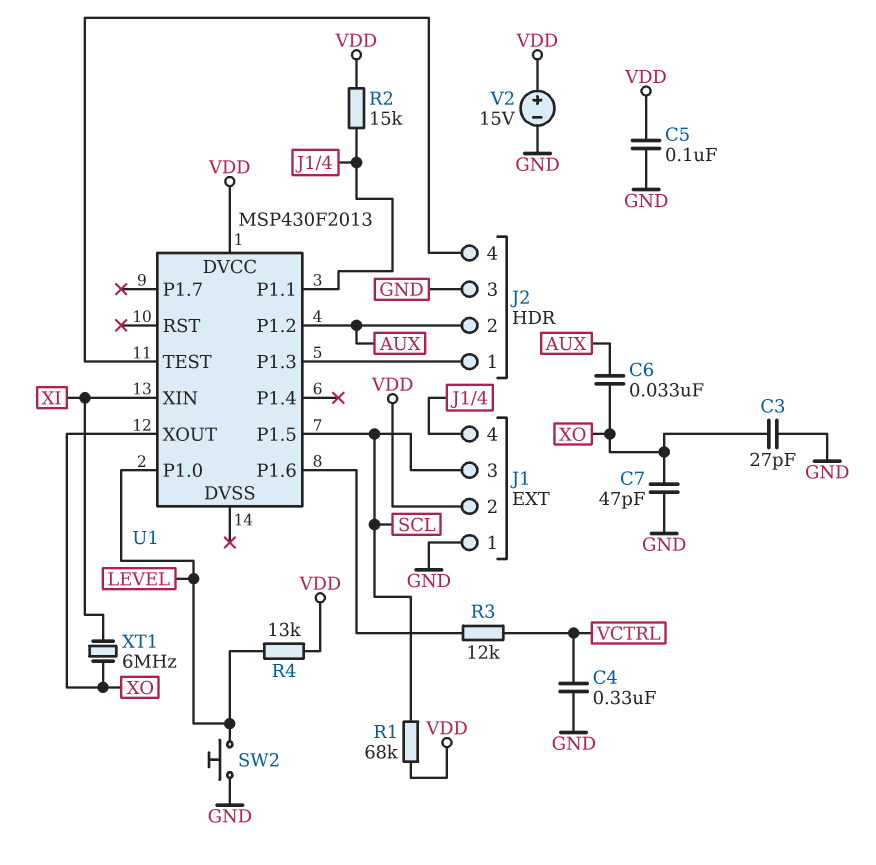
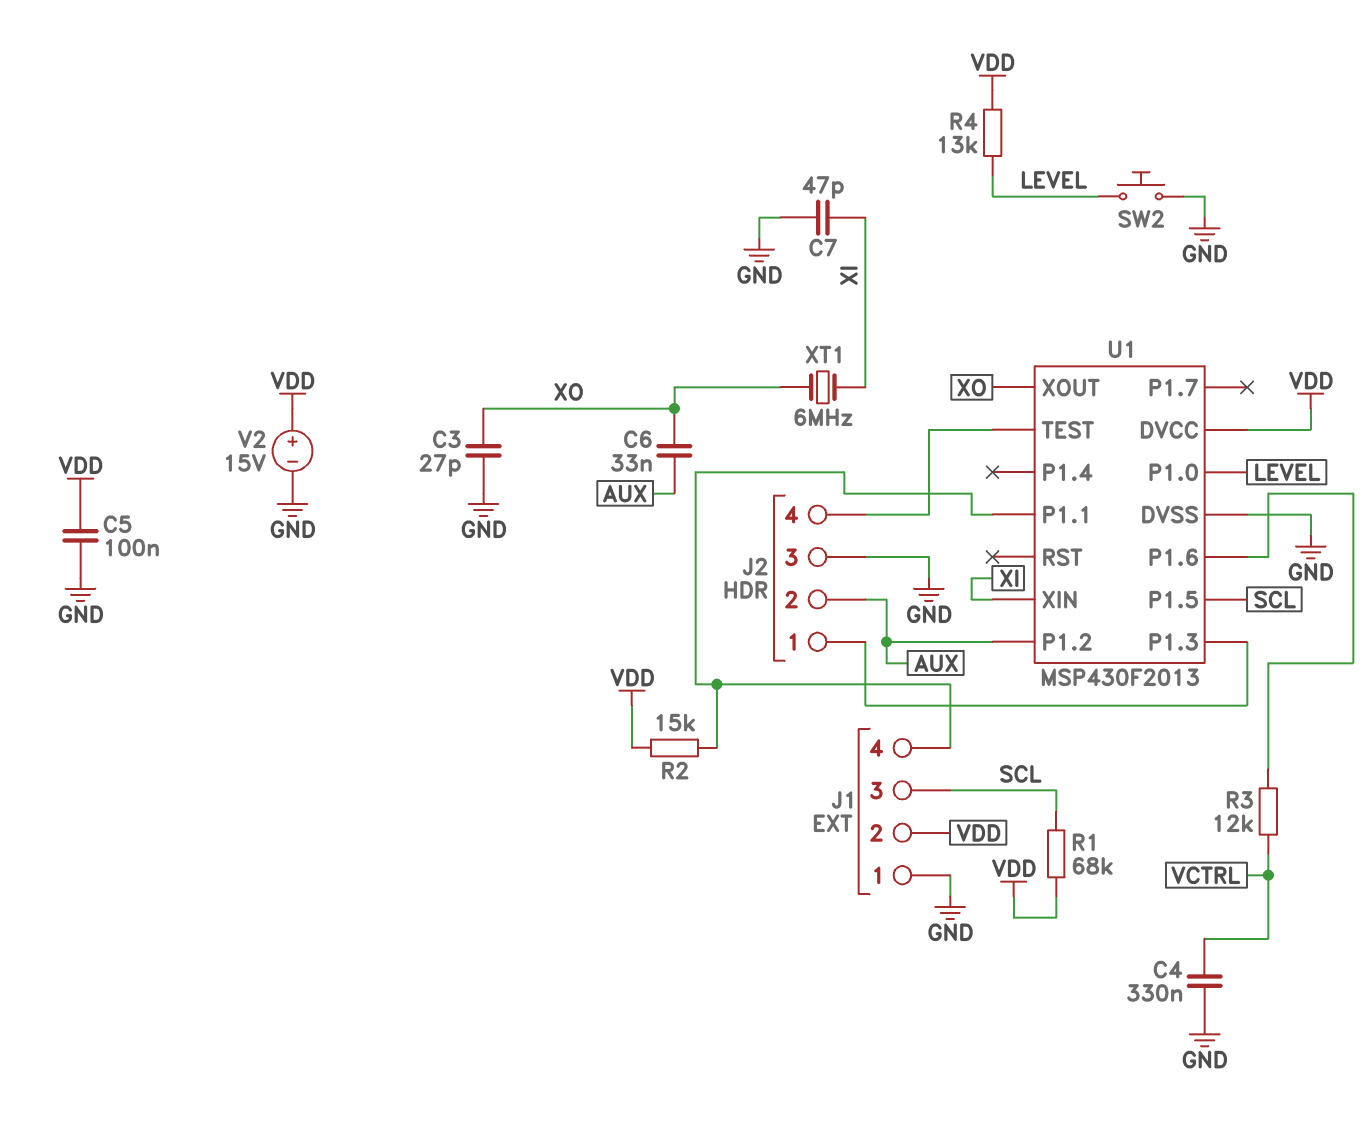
C7: 47pF (GND, XO) -> 47pF (GND, XI)
U1 pin DVSS: none -> GND

